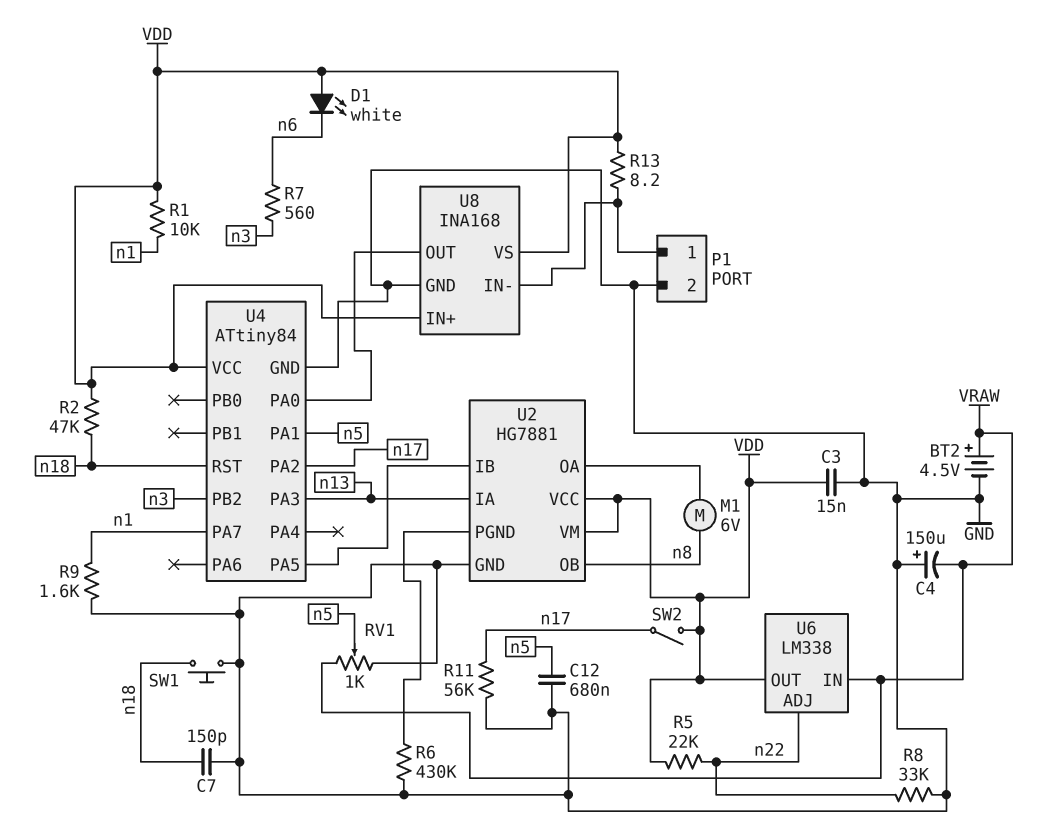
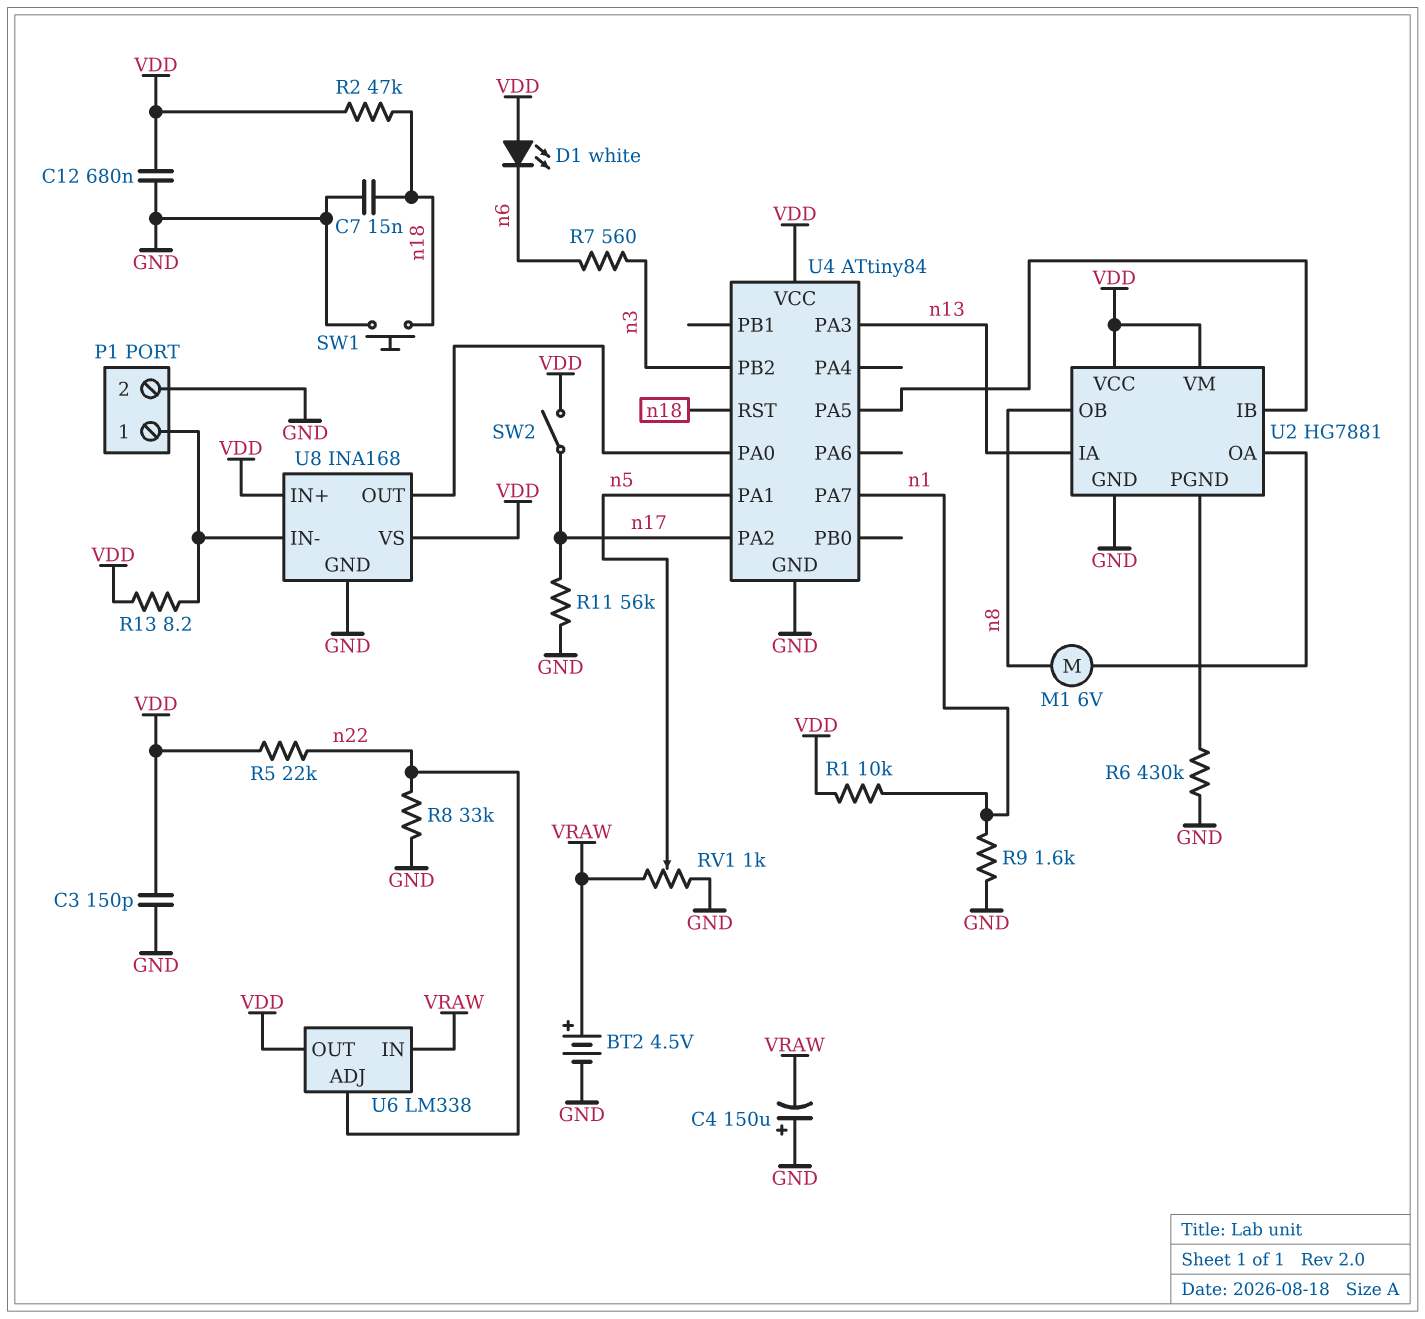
C3: 15nF (GND, VDD) -> 150pF (GND, VDD)
C7: 150pF (GND, n18) -> 15nF (GND, n18)
C12: 680nF (GND, n5) -> 680nF (GND, VDD)

